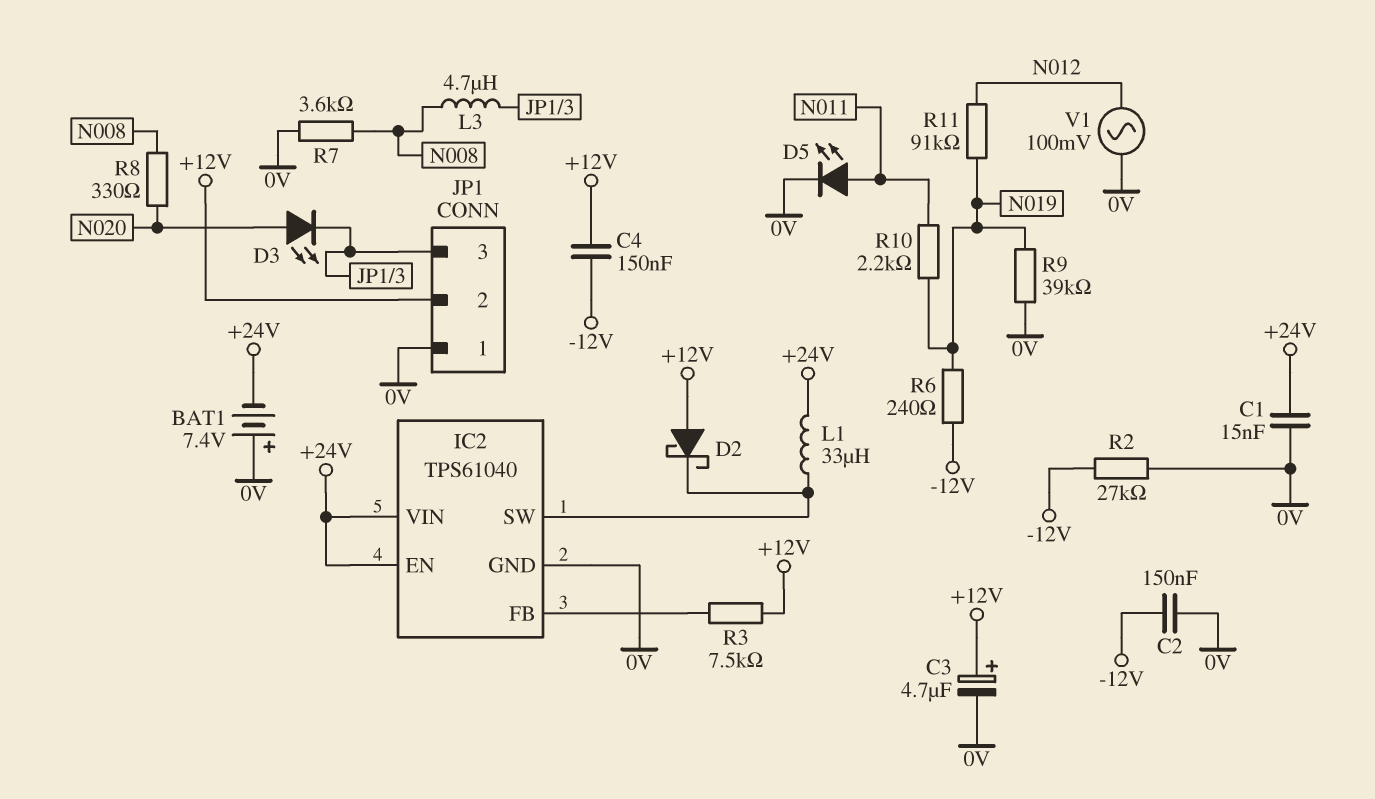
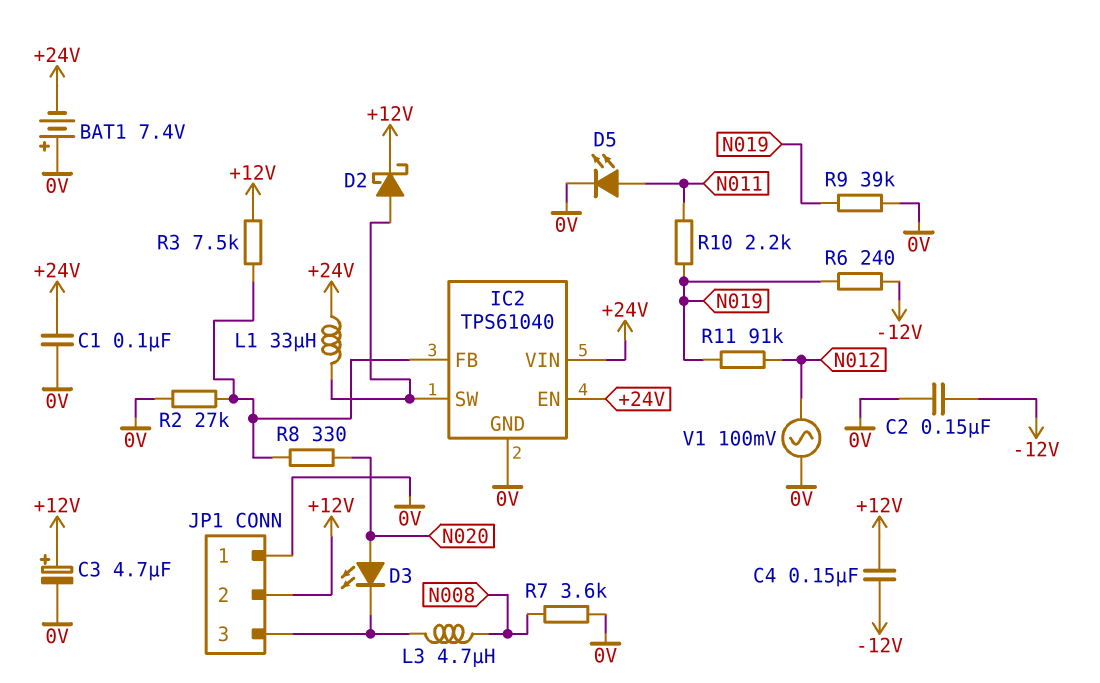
C1: 15nF (+24V, 0V) -> 100nF (+24V, 0V)
D2: schottky (A +12V, K IC2/SW) -> schottky (A IC2/SW, K +12V)
R2: 27k (-12V, 0V) -> 27k (0V, IC2/FB)
R8: 330 (N008, N020) -> 330 (IC2/FB, N020)

